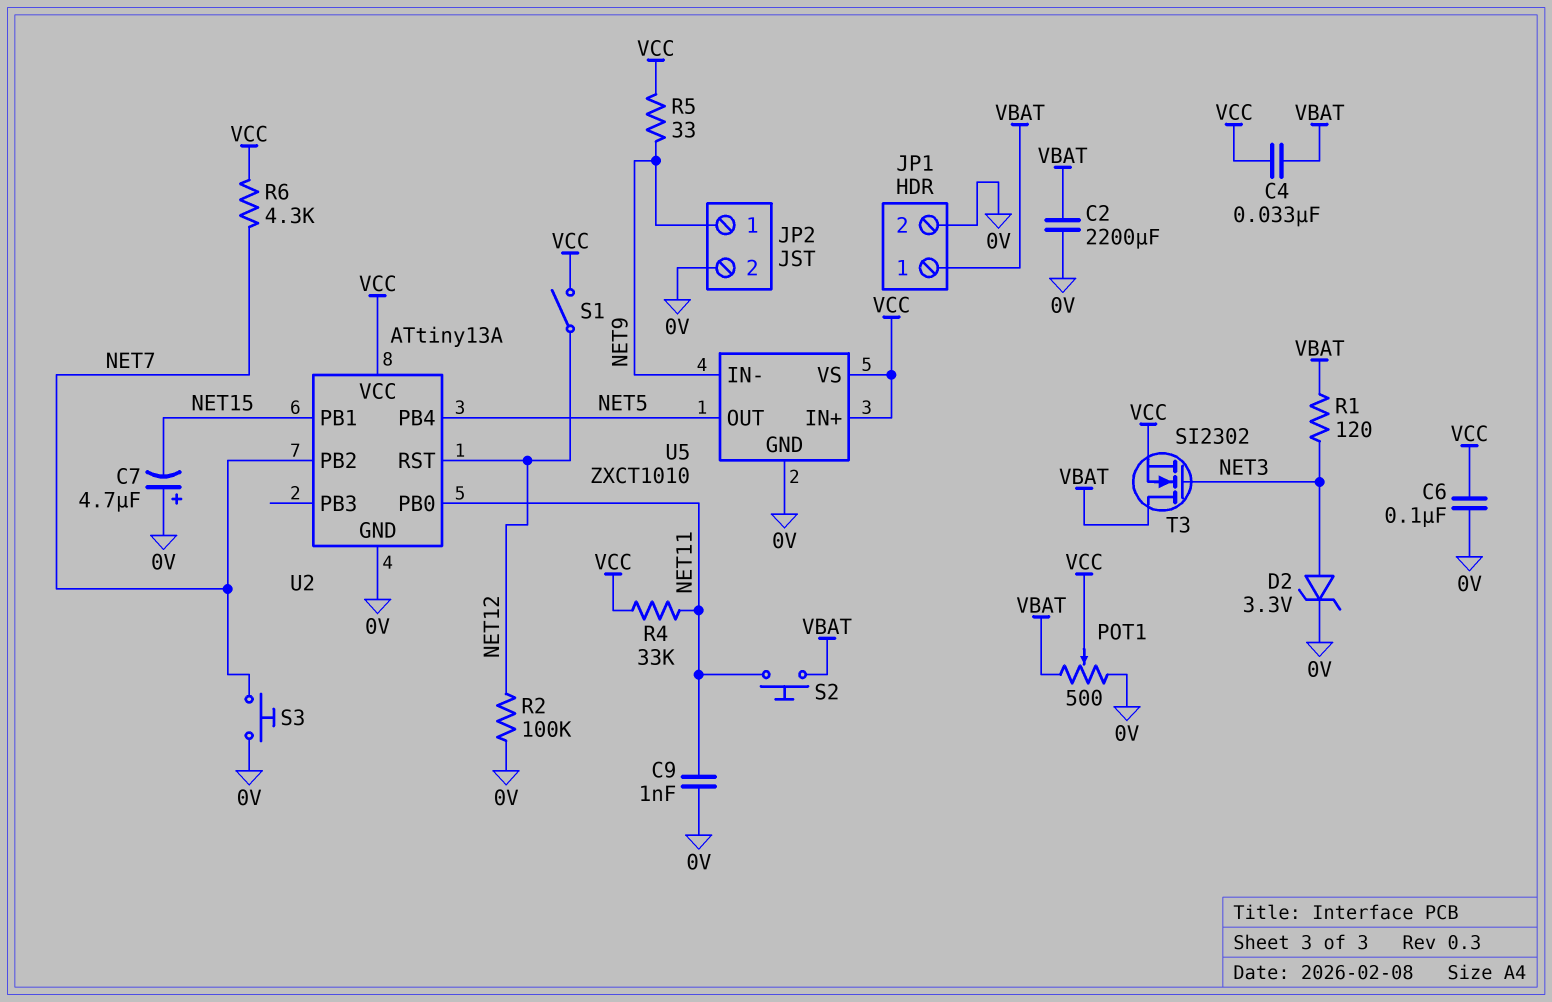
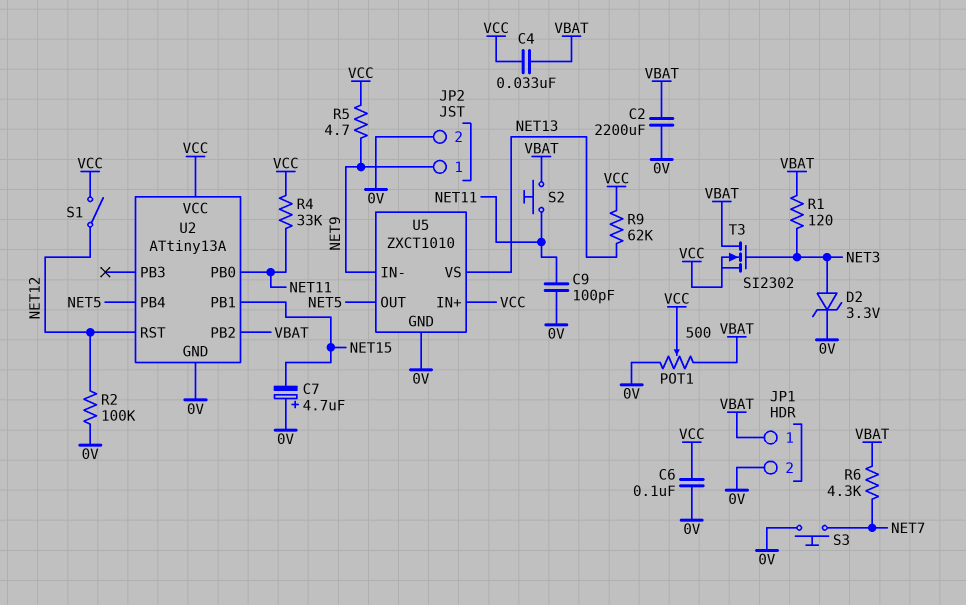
C9: 1nF (0V, NET11) -> 100pF (0V, NET11)
R5: 33 (NET9, VCC) -> 4.7 (NET9, VCC)
R6: 4.3k (NET7, VCC) -> 4.3k (NET7, VBAT)
R9: none -> 62k (NET13, VCC)
U2 pin PB2: NET7 -> VBAT
U5 pin VS: VCC -> NET13

